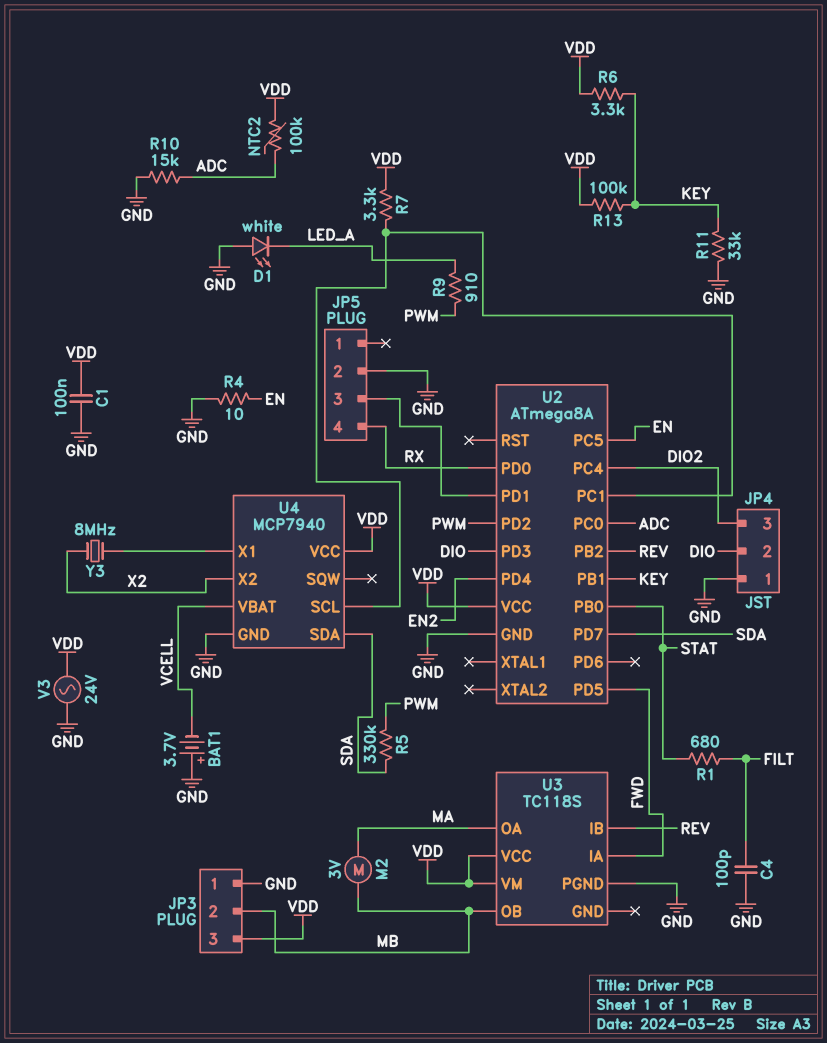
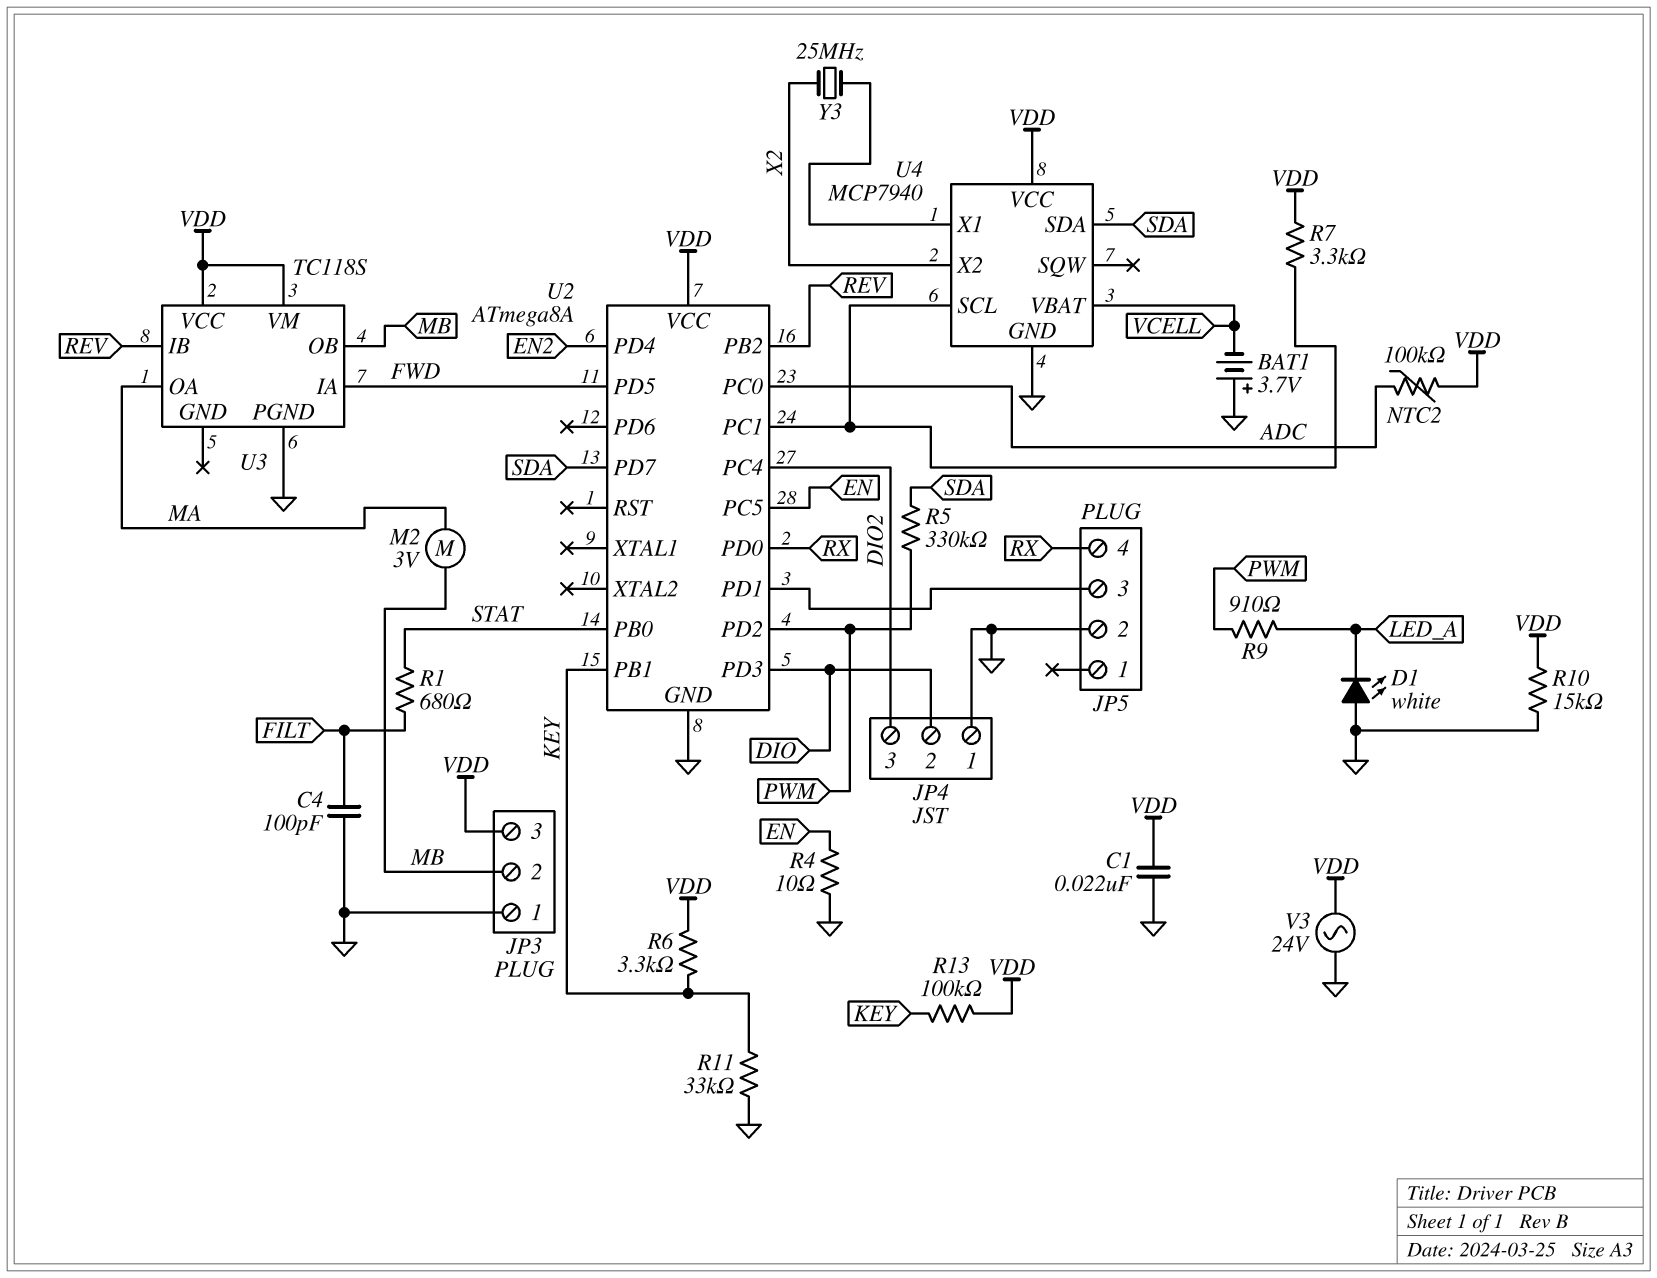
C1: 100nF (GND, VDD) -> 22nF (GND, VDD)
R10: 15k (ADC, GND) -> 15k (GND, VDD)
Y3: 8MHz (U4/X1, X2) -> 25MHz (U4/X1, X2)

